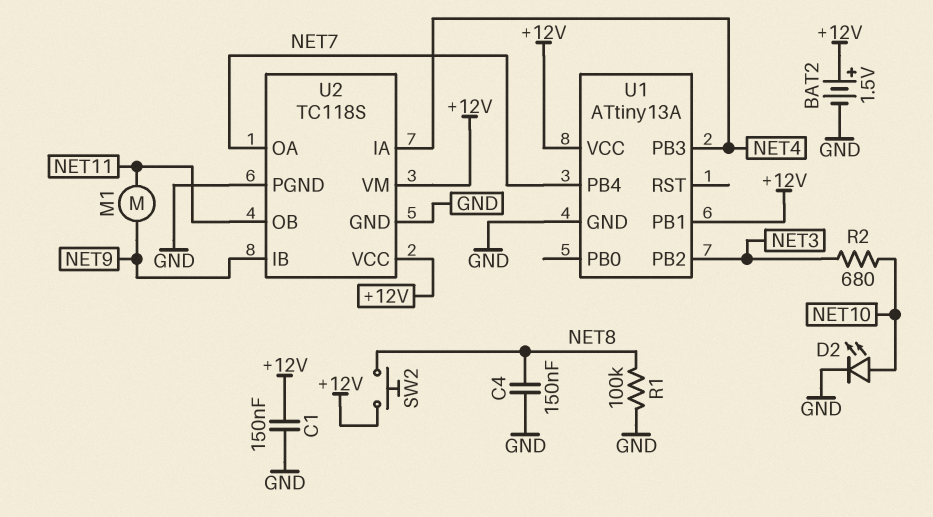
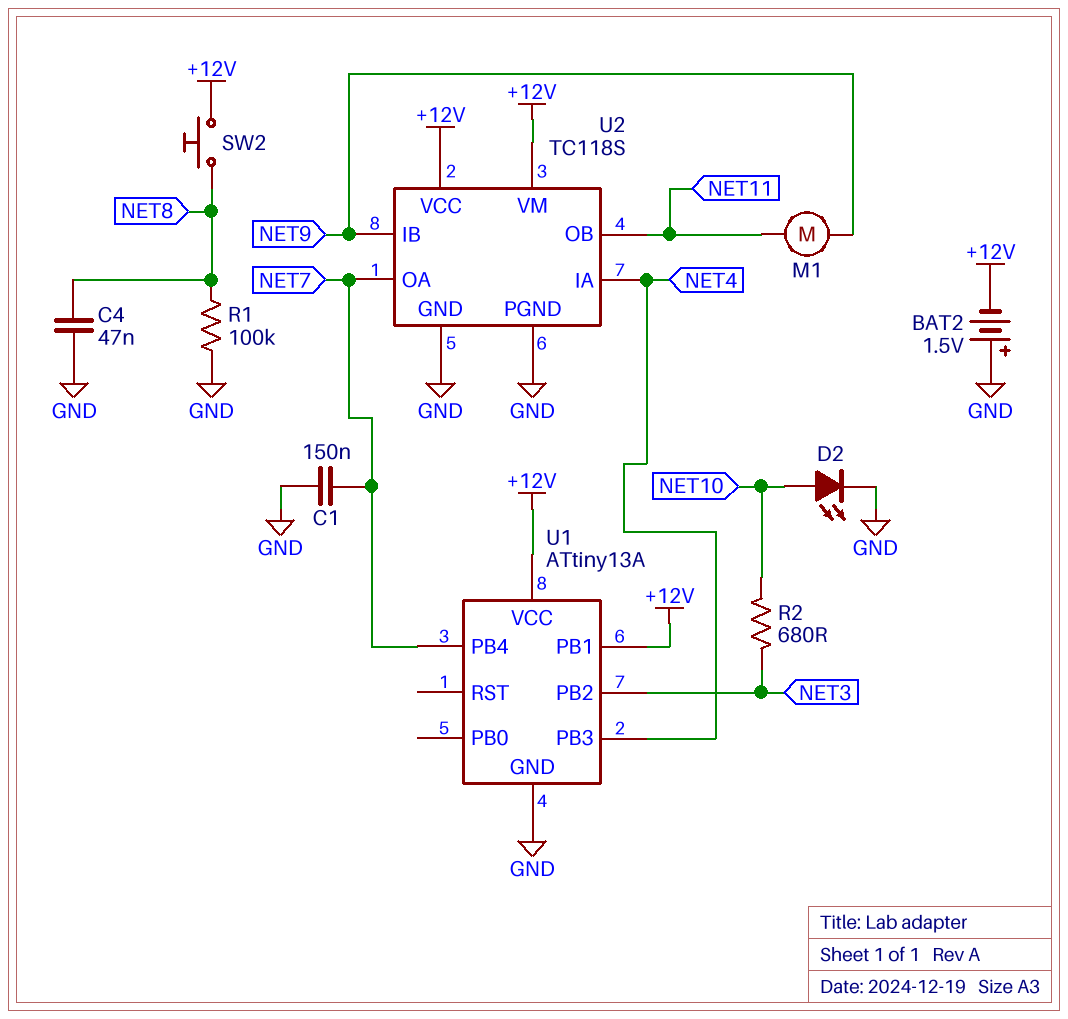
BAT2: 1.5V (plus +12V, minus GND) -> 1.5V (plus GND, minus +12V)
C1: 150nF (+12V, GND) -> 150nF (GND, NET7)
C4: 150nF (GND, NET8) -> 47nF (GND, NET8)

